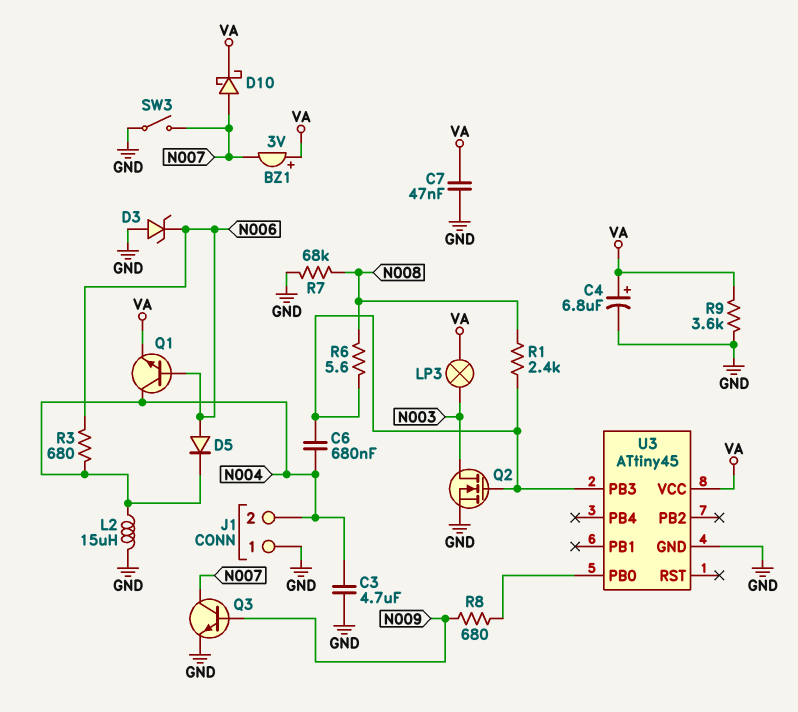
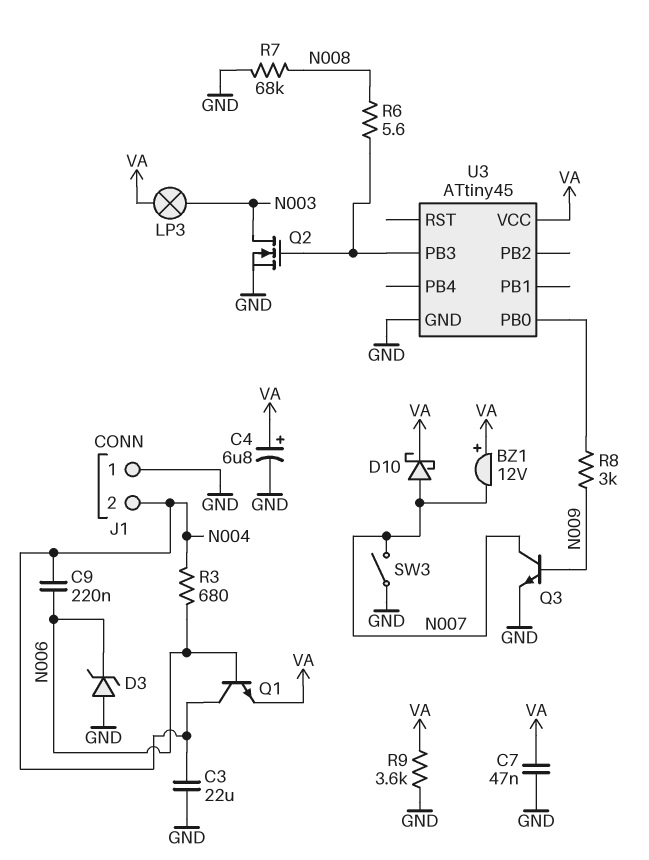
BZ1: buzzer 3V (plus VA, minus N007) -> buzzer 12V (plus VA, minus N007)
C3: 4.7uF (GND, N004) -> 22uF (GND, N004)
C6: 680nF (N004, U3/PB3) -> none
C9: none -> 220nF (N004, N006)
D5: diode (A N006, K N004) -> none
L2: 15uH (GND, N004) -> none
R1: 2.4k (N008, U3/PB3) -> none
R8: 680 (N009, U3/PB0) -> 3k (N009, U3/PB0)

